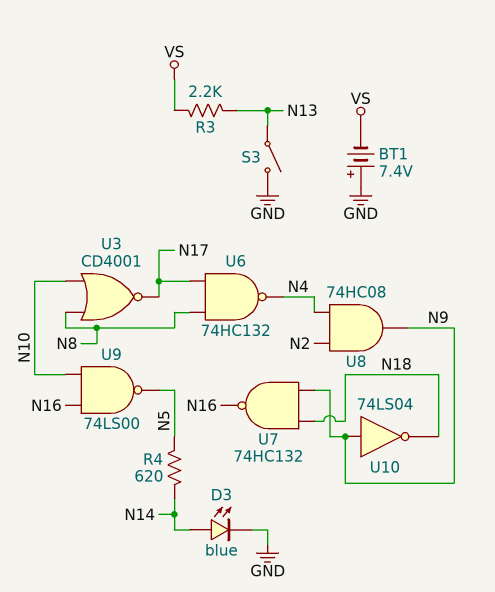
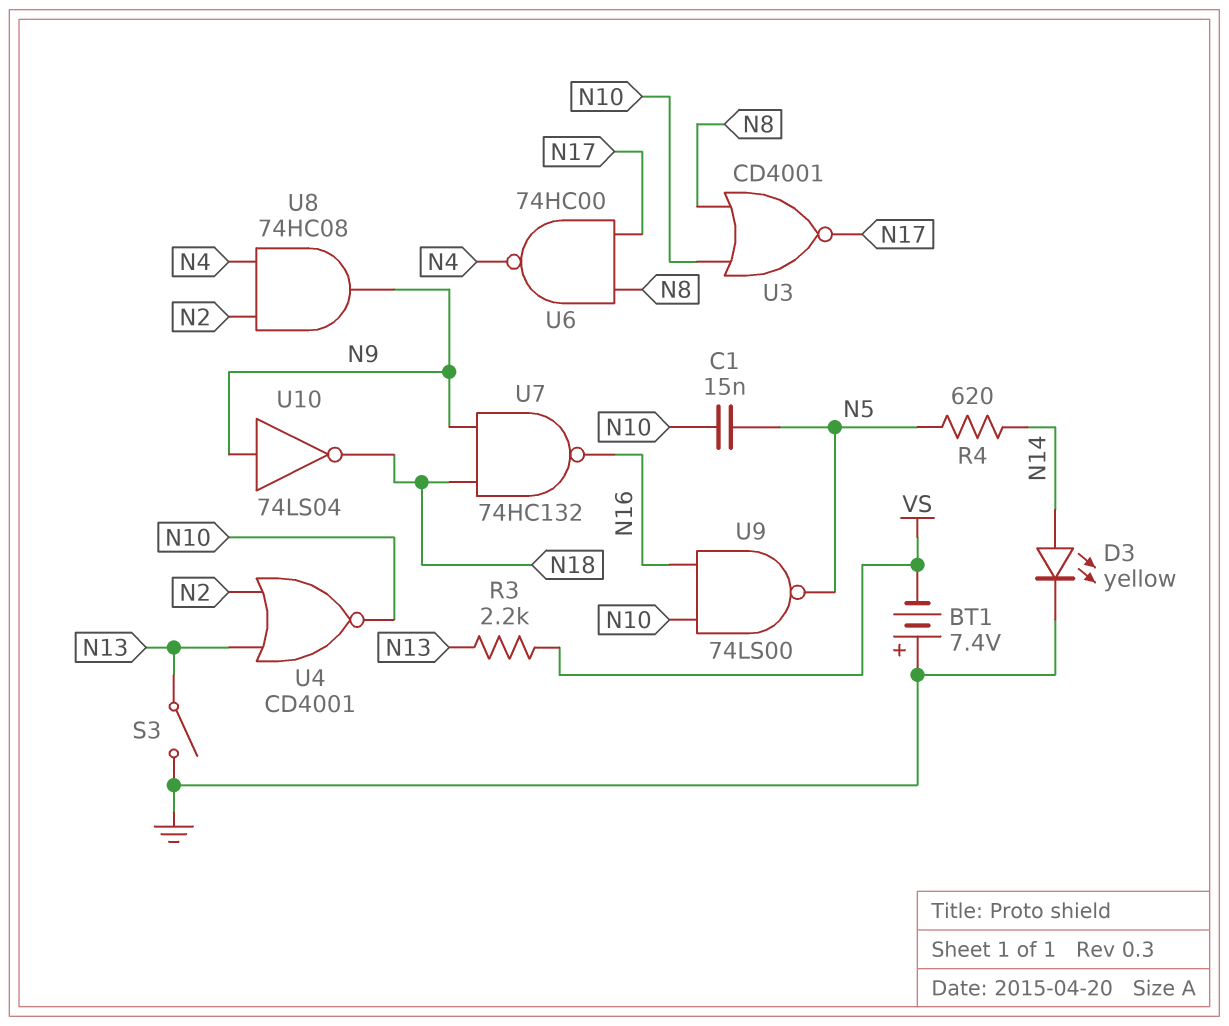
C1: none -> 15nF (N5, N10)
D3: LED blue (A N14, K GND) -> LED yellow (A N14, K GND)
U4: none -> NOR CD4001 (in N2, in N13, out N10)
U6: NAND 74HC132 (in N8, in N17, out N4) -> NAND 74HC00 (in N8, in N17, out N4)

